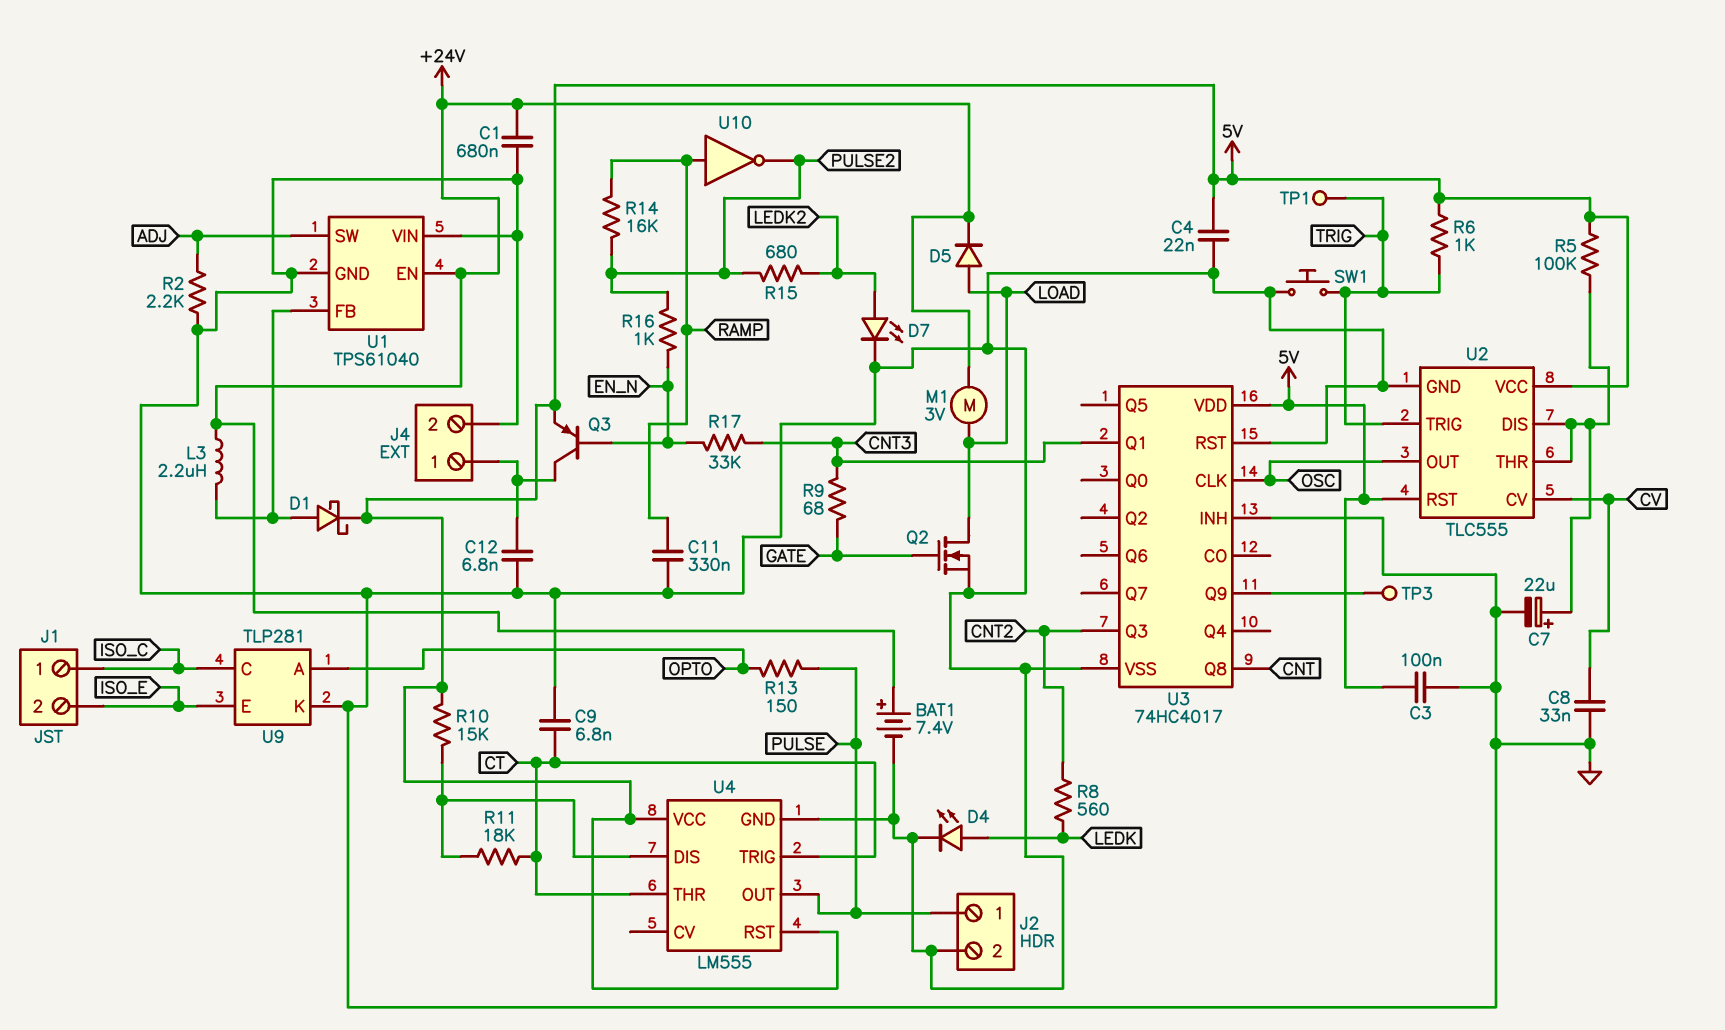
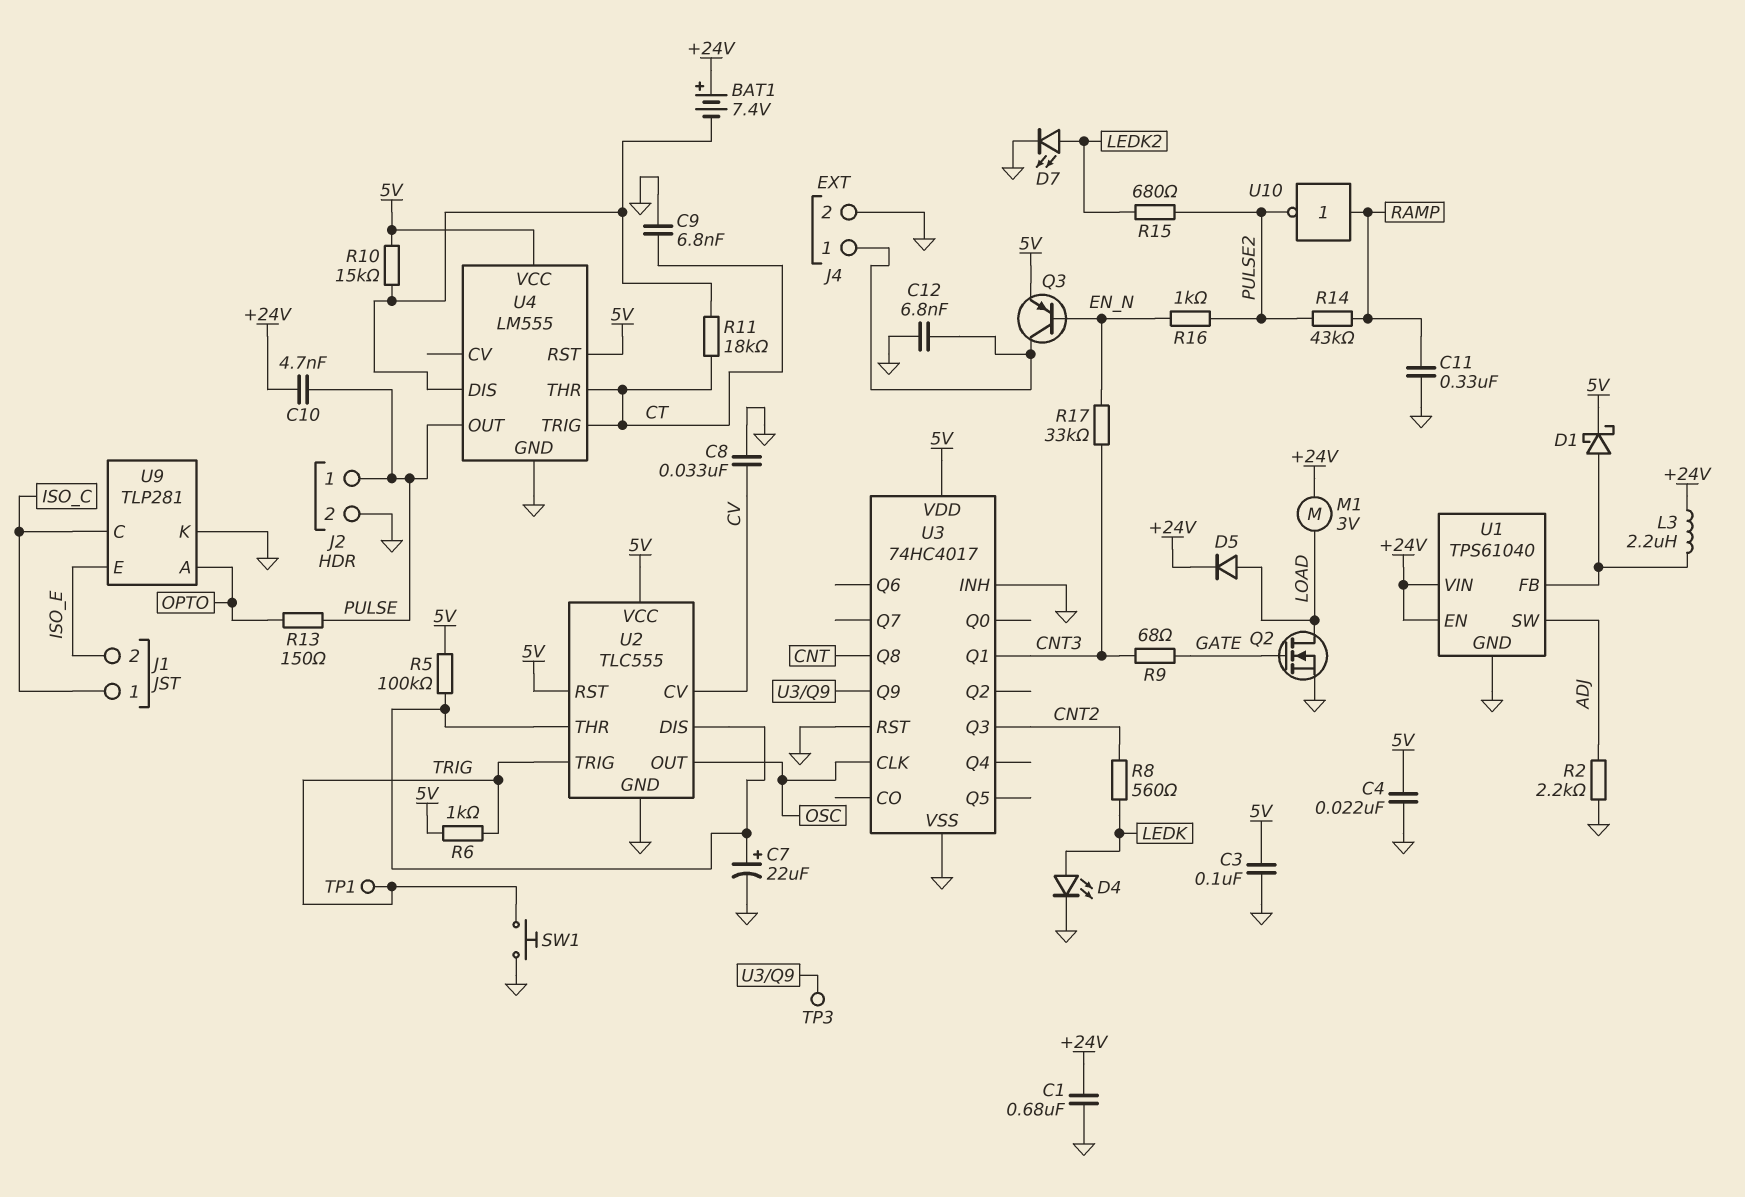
BAT1: 7.4V (plus +24V, minus GND) -> 7.4V (plus +24V, minus U4/DIS)
C10: none -> 4.7nF (+24V, PULSE)
R14: 16k (PULSE2, RAMP) -> 43k (PULSE2, RAMP)
U1 pin VIN: GND -> +24V

